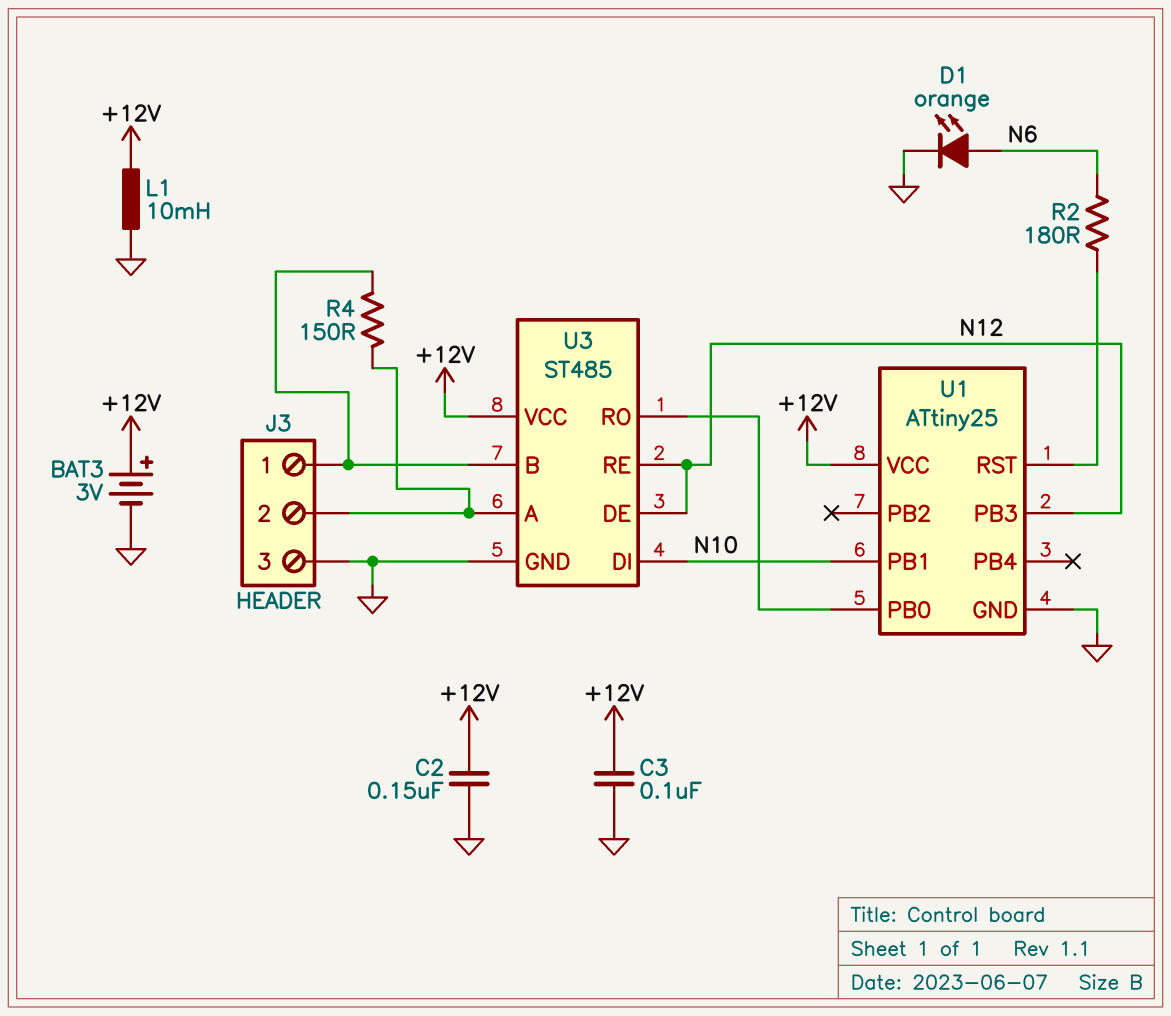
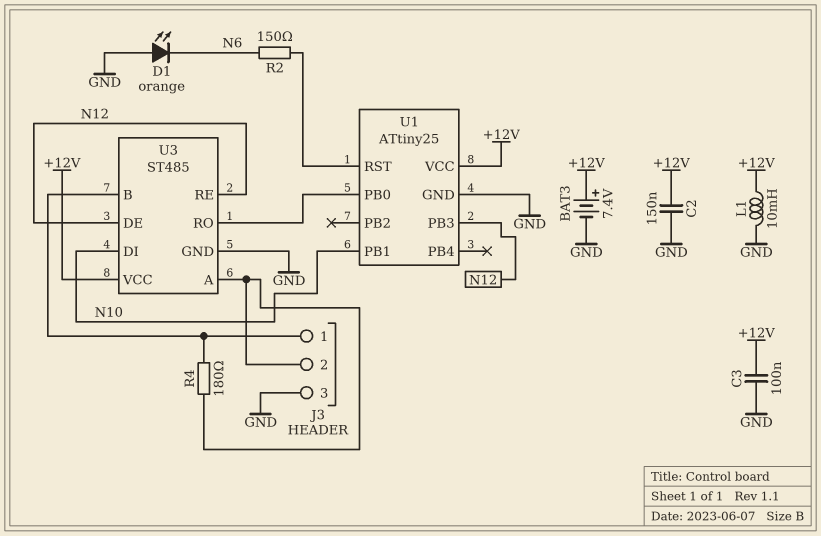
BAT3: 3V (plus +12V, minus GND) -> 7.4V (plus +12V, minus GND)
D1: LED orange (A N6, K GND) -> LED orange (A GND, K N6)
R2: 180 (N6, U1/RST) -> 150 (N6, U1/RST)
R4: 150 (J3/1, J3/2) -> 180 (J3/1, J3/2)

